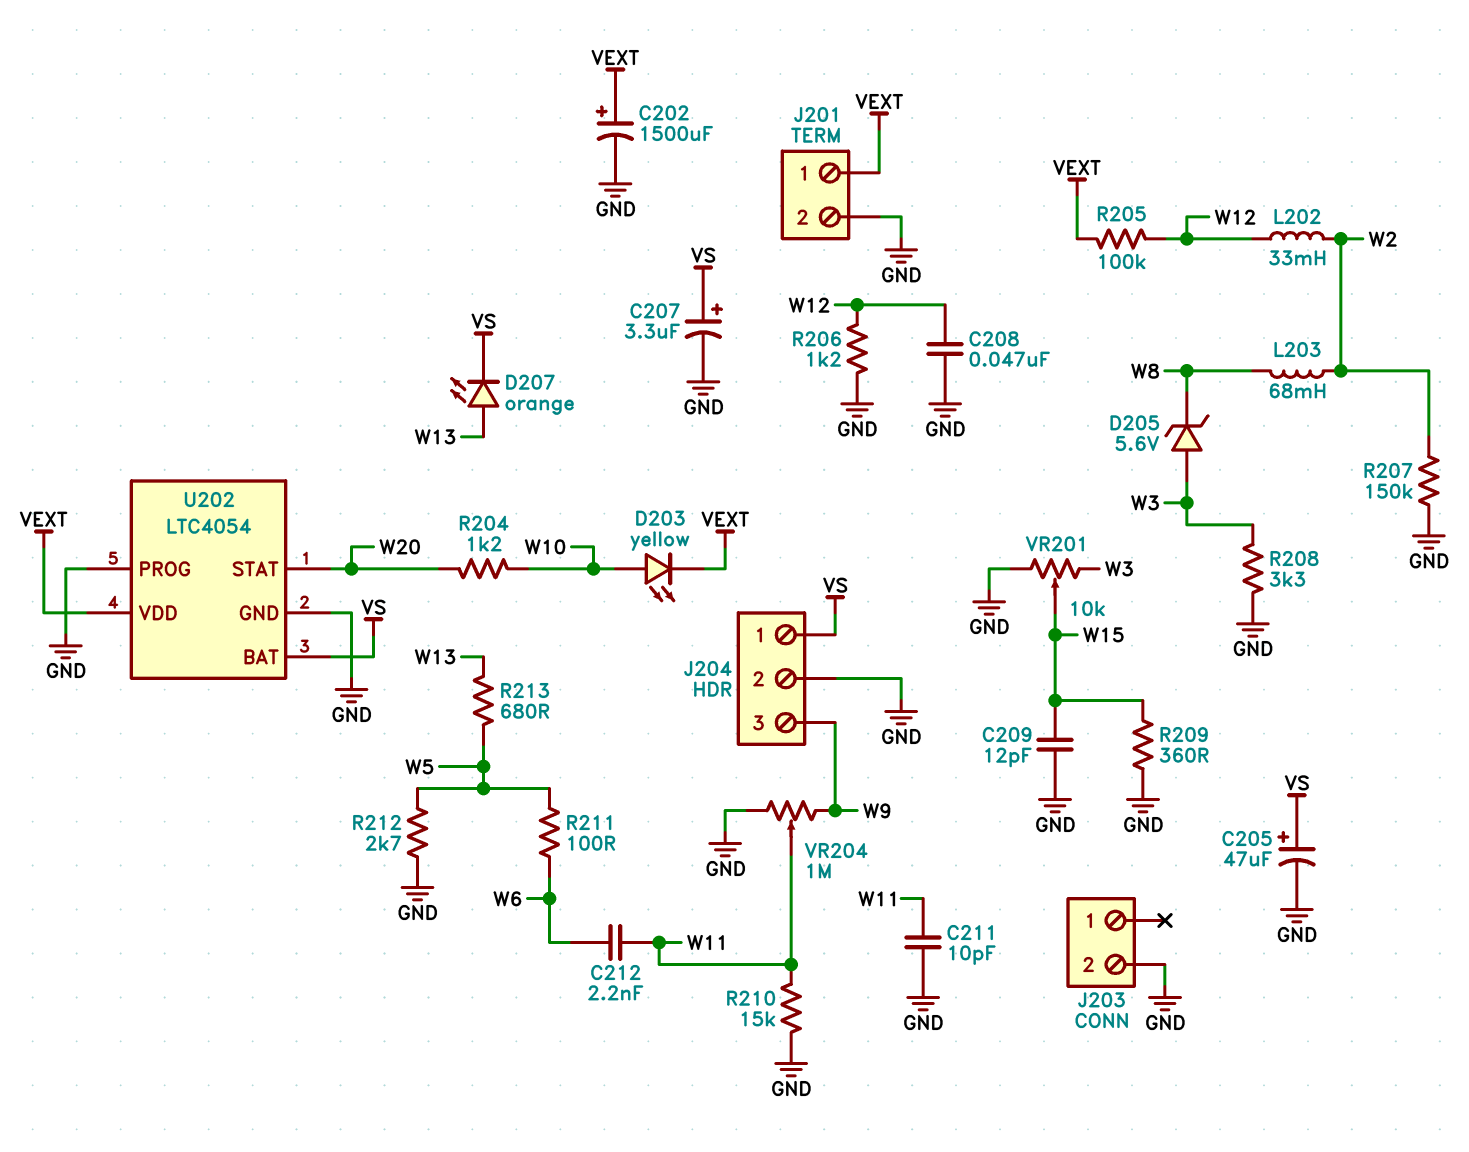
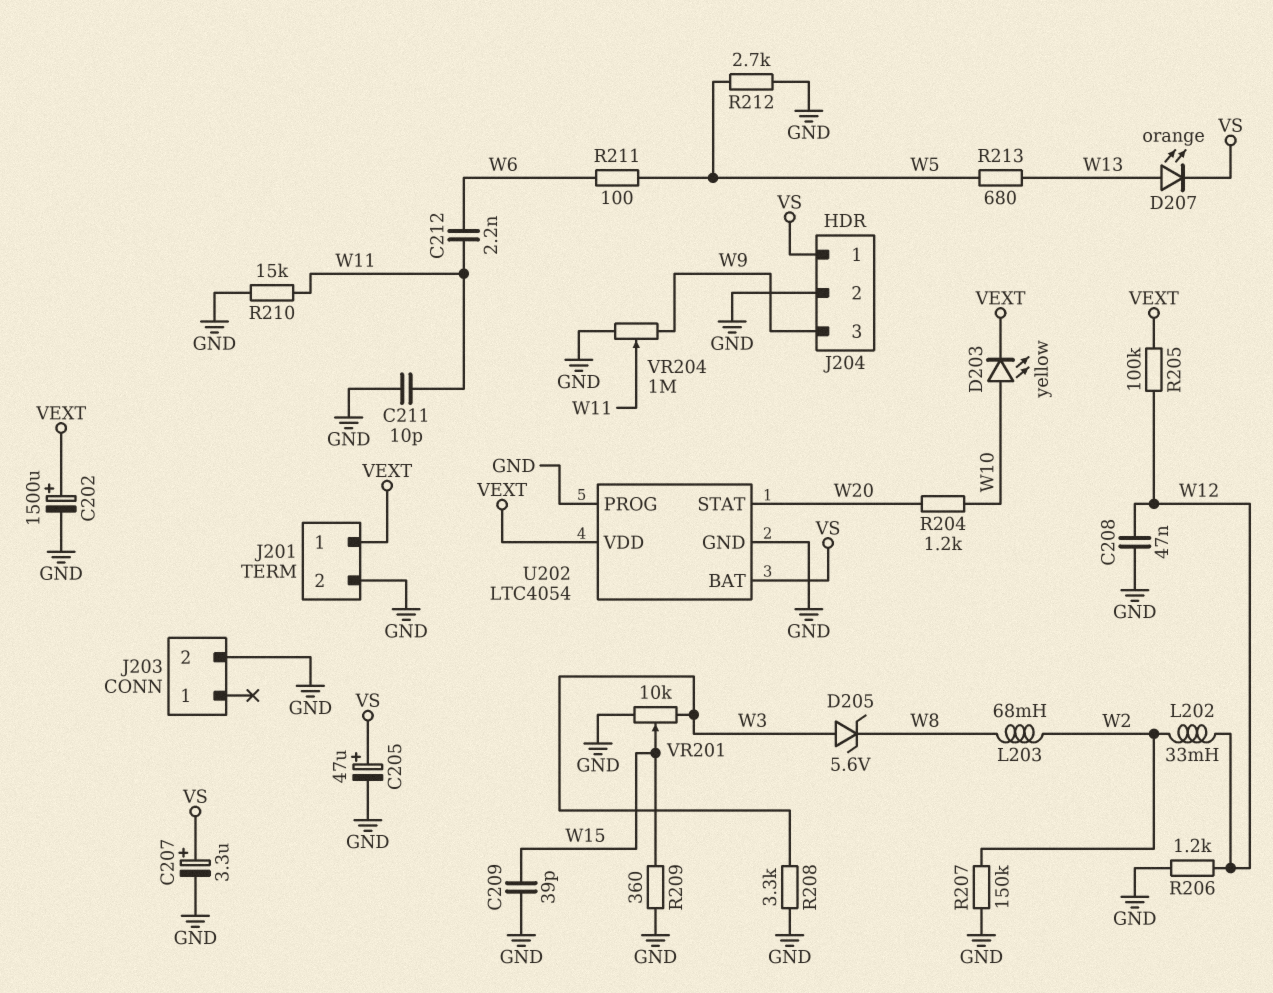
C209: 12pF (GND, W15) -> 39pF (GND, W15)

